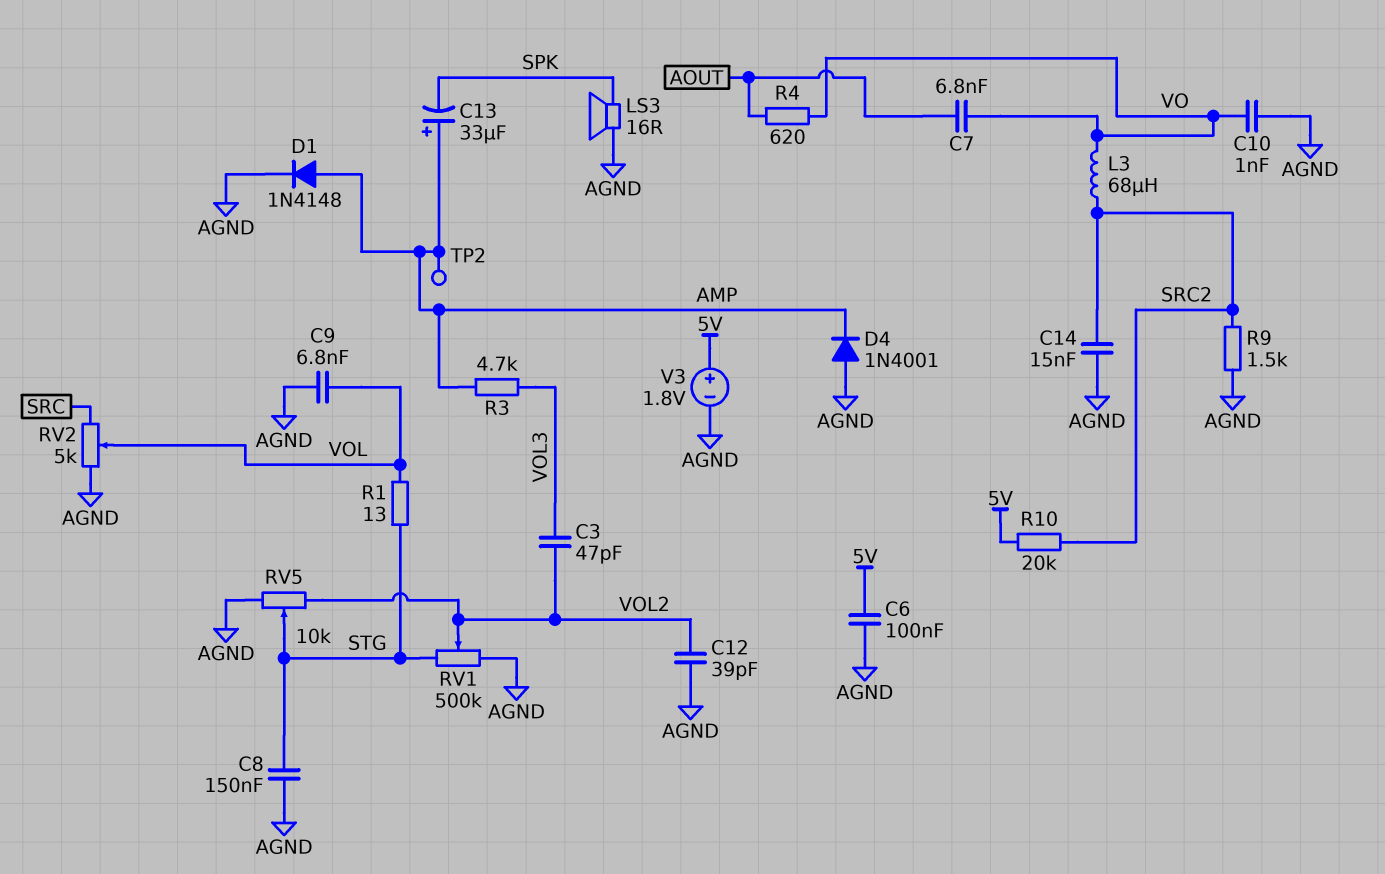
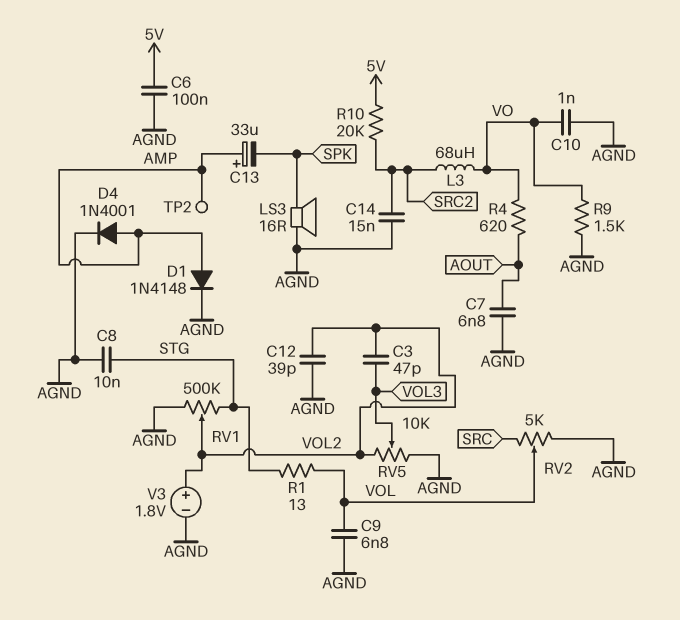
C7: 6.8nF (AOUT, VO) -> 6.8nF (AGND, AOUT)
C8: 150nF (AGND, STG) -> 10nF (AGND, STG)
D4: diode 1N4001 (A AGND, K AMP) -> diode 1N4001 (A AMP, K AGND)
R3: 4.7k (AMP, VOL3) -> none
R9: 1.5k (AGND, SRC2) -> 1.5k (AGND, VO)
RV5: 10k (AGND, VOL2, wiper STG) -> 10k (AGND, VOL2, wiper VOL3)
V3: 1.8V (plus 5V, minus AGND) -> 1.8V (plus VOL2, minus AGND)

